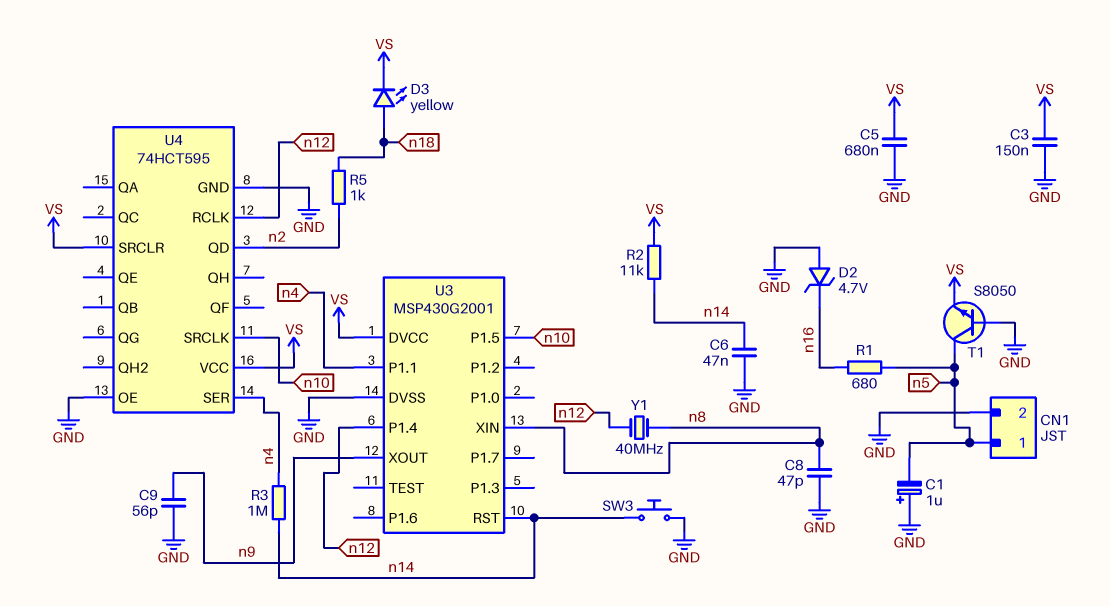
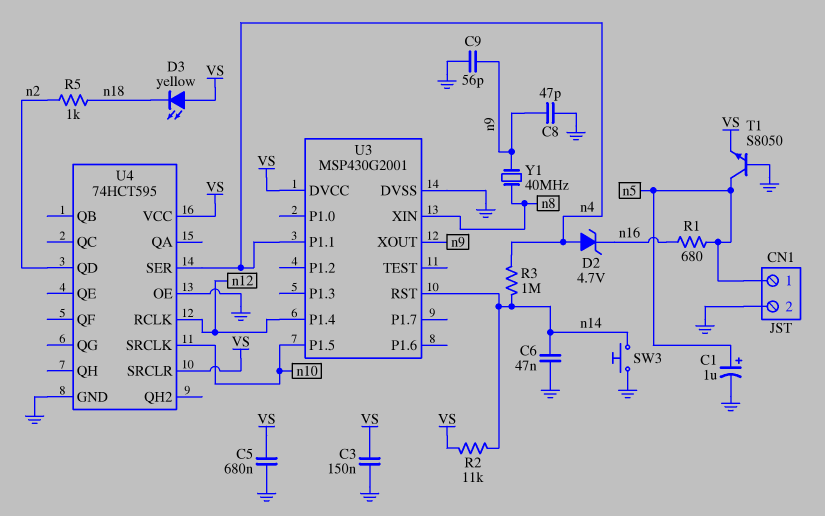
C1: 1uF (plus GND, minus n5) -> 1uF (plus n5, minus GND)
C8: 47pF (GND, n8) -> 47pF (GND, n9)
D2: zener 4.7V (A GND, K n16) -> zener 4.7V (A n4, K n16)
D3: LED yellow (A n18, K VS) -> LED yellow (A VS, K n18)
Y1: 40MHz (n8, n12) -> 40MHz (n8, n9)

